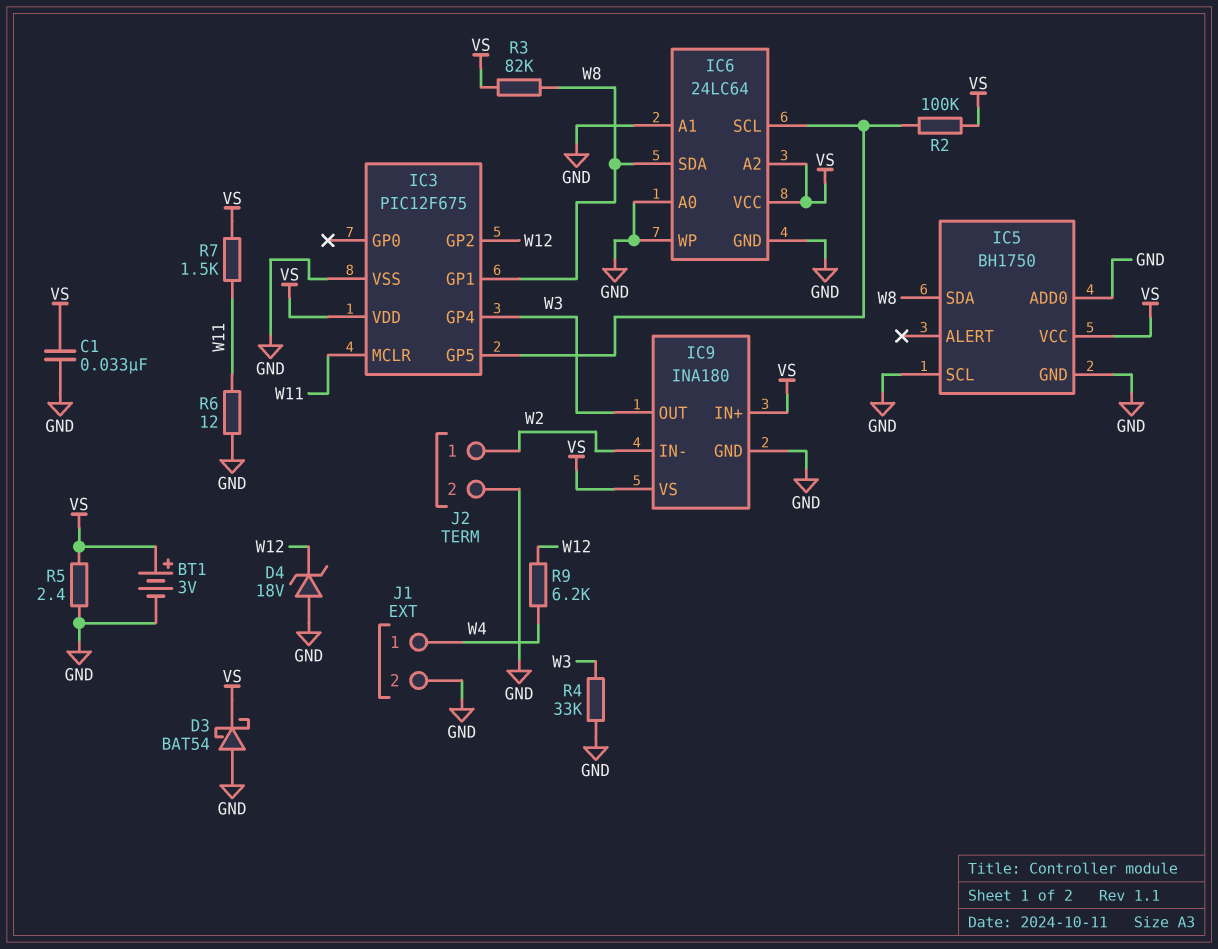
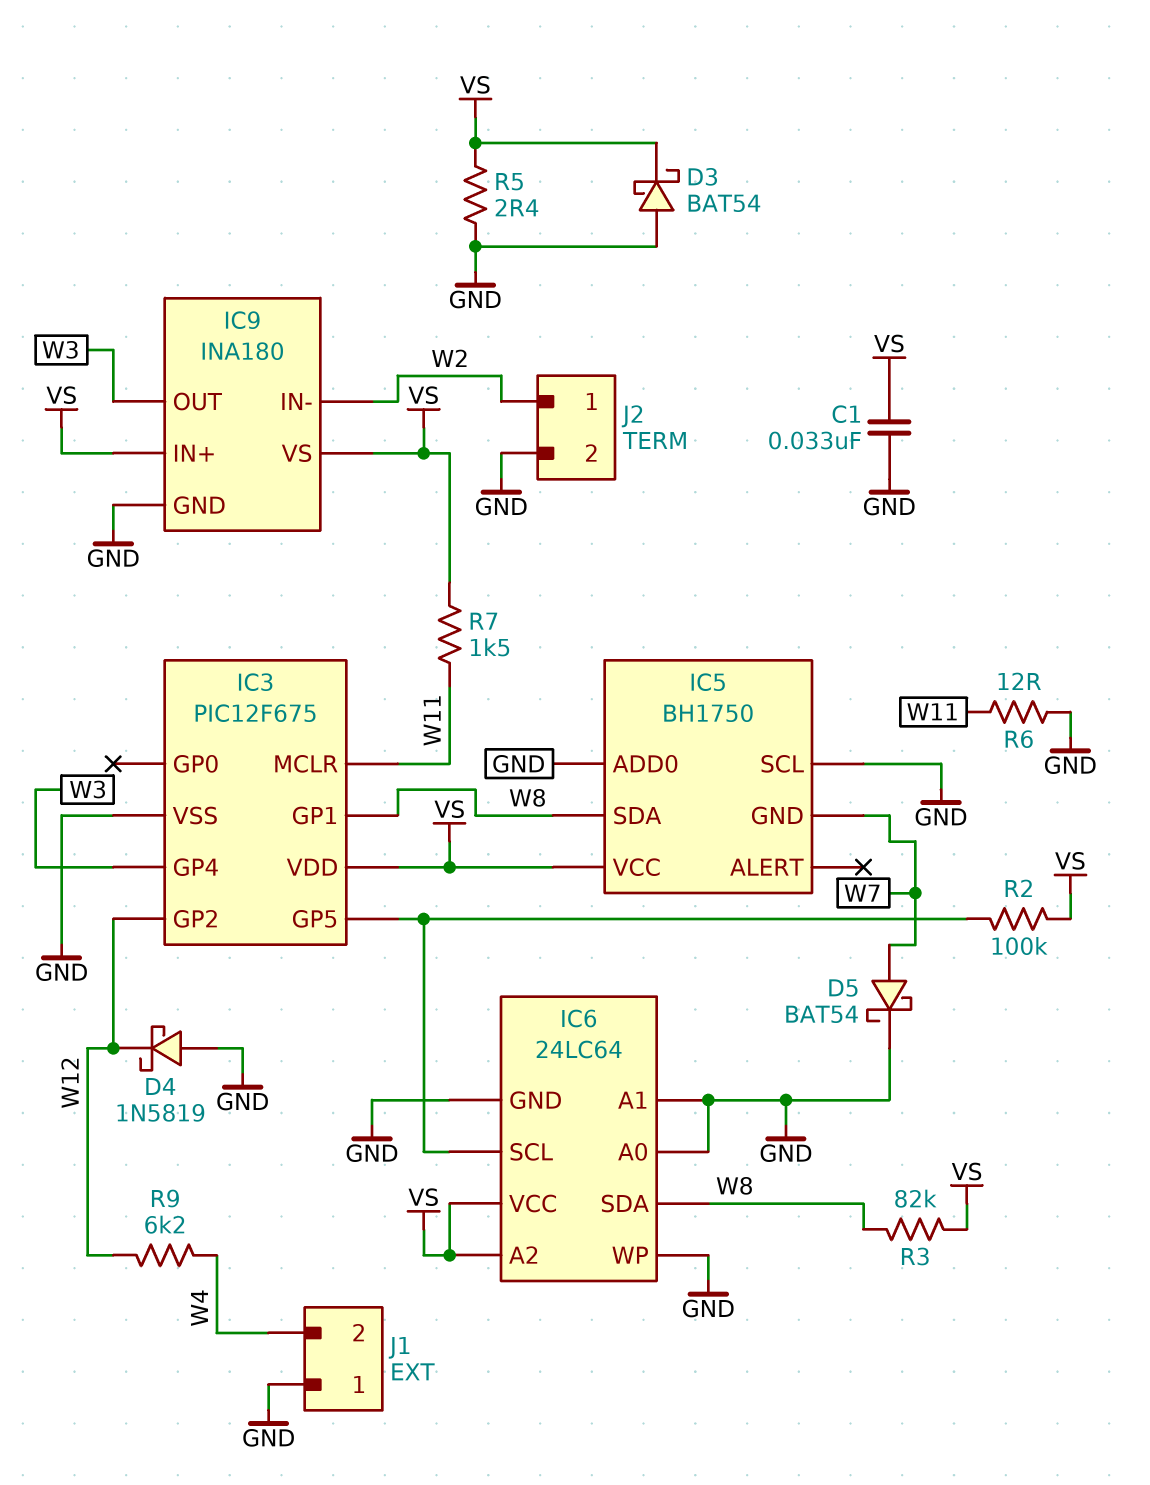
BT1: 3V (plus VS, minus GND) -> none
D4: zener 18V (A GND, K W12) -> schottky 1N5819 (A GND, K W12)
D5: none -> schottky BAT54 (A W7, K GND)
IC5 pin GND: GND -> W7
J1 pin 1: W4 -> GND
J1 pin 2: GND -> W4
R4: 33k (GND, W3) -> none

